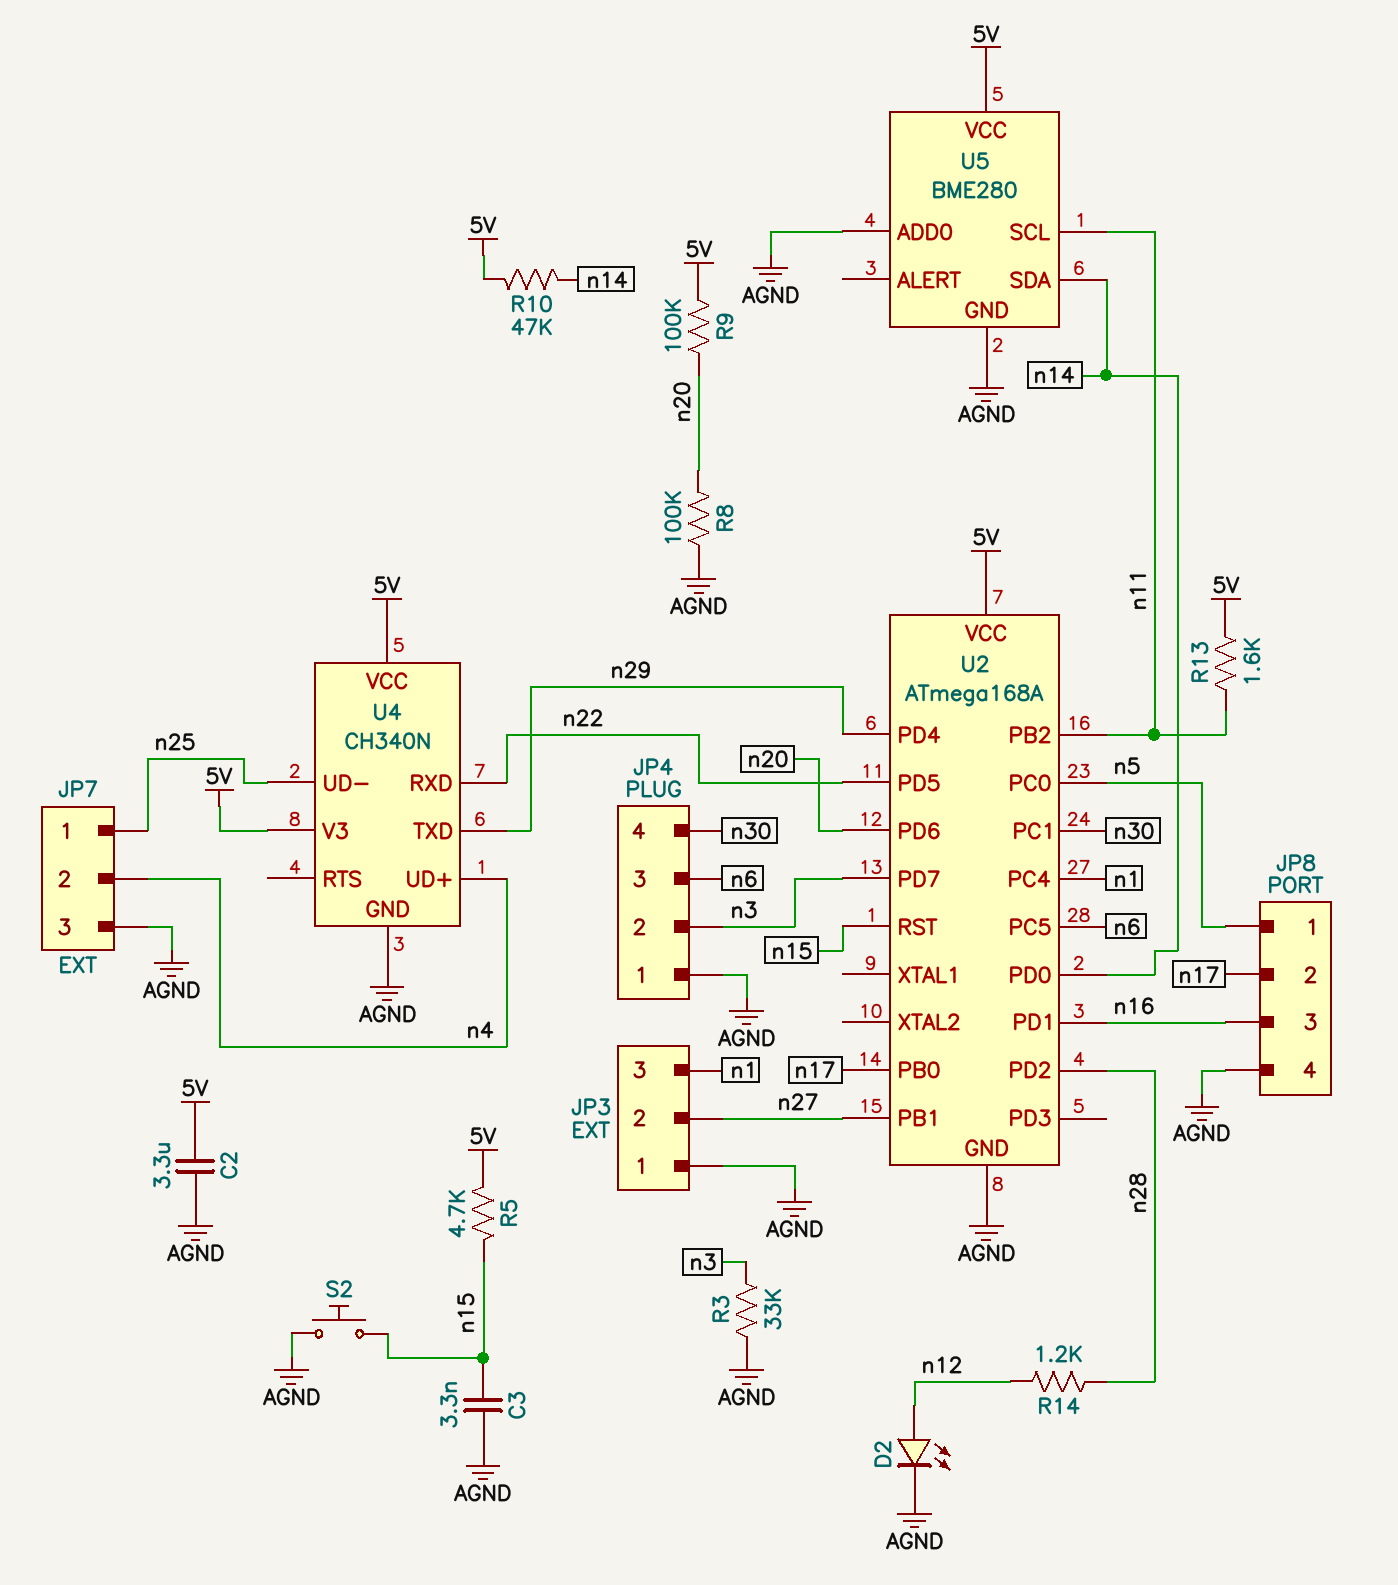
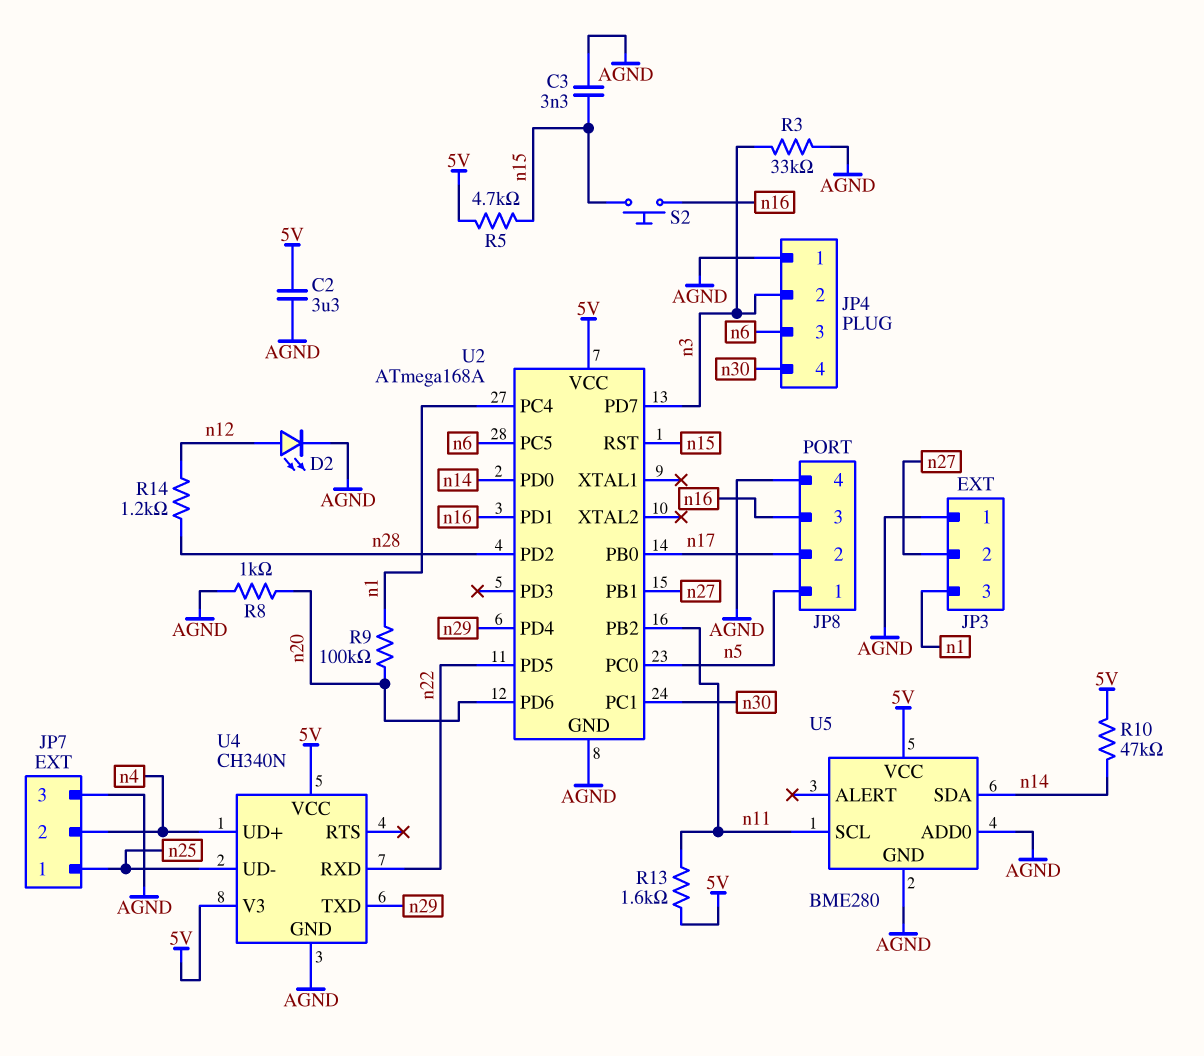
R8: 100k (AGND, n20) -> 1k (AGND, n20)
R9: 100k (5V, n20) -> 100k (n1, n20)
S2: button (AGND, n15) -> button (n15, n16)

